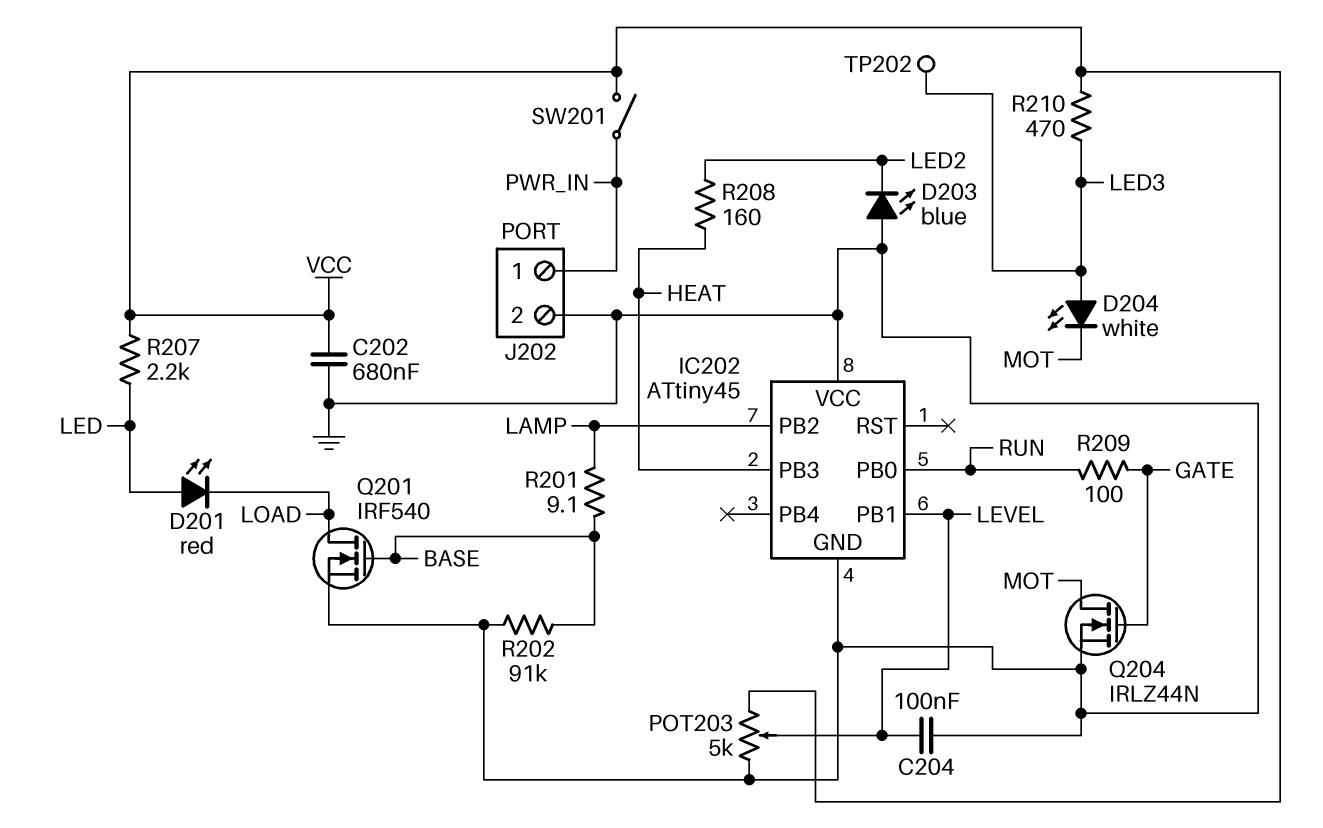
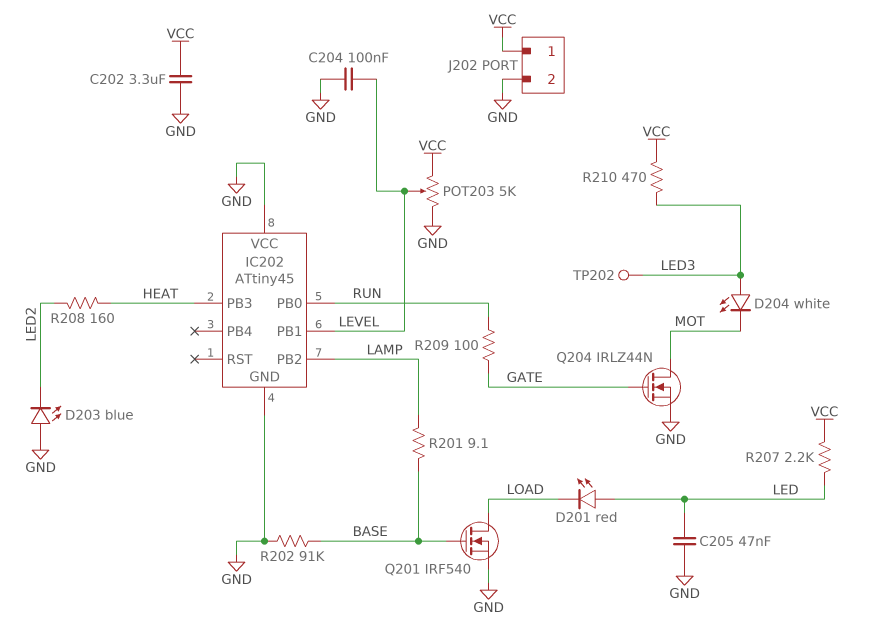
C202: 680nF (GND, VCC) -> 3.3uF (GND, VCC)
C205: none -> 47nF (GND, LED)
J202 pin 1: PWR_IN -> VCC
SW201: switch (PWR_IN, VCC) -> none

